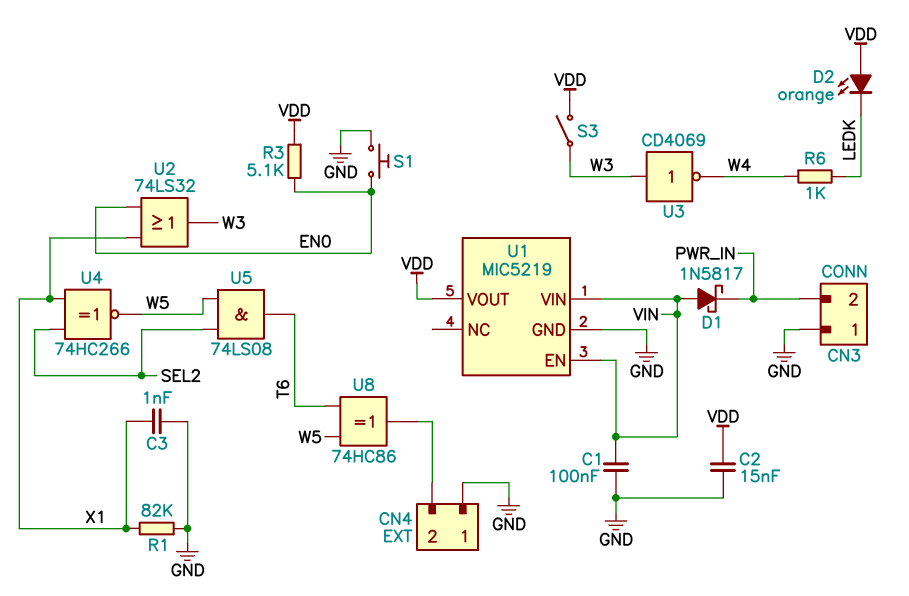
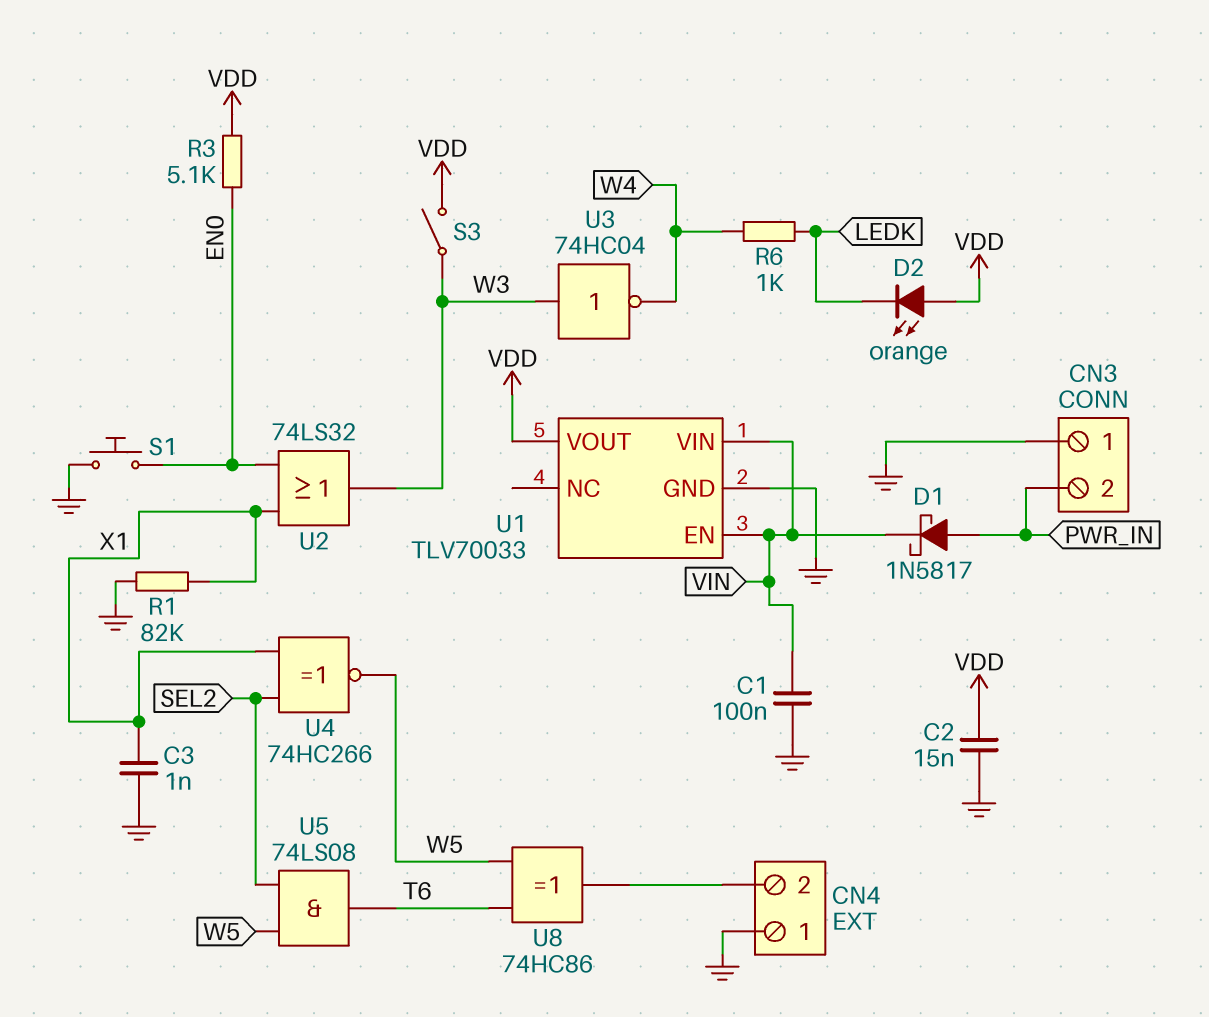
D1: schottky 1N5817 (A VIN, K PWR_IN) -> schottky 1N5817 (A PWR_IN, K VIN)
U1: MIC5219 -> TLV70033
U3: NOT CD4069 (in W3, out W4) -> NOT 74HC04 (in W3, out W4)

